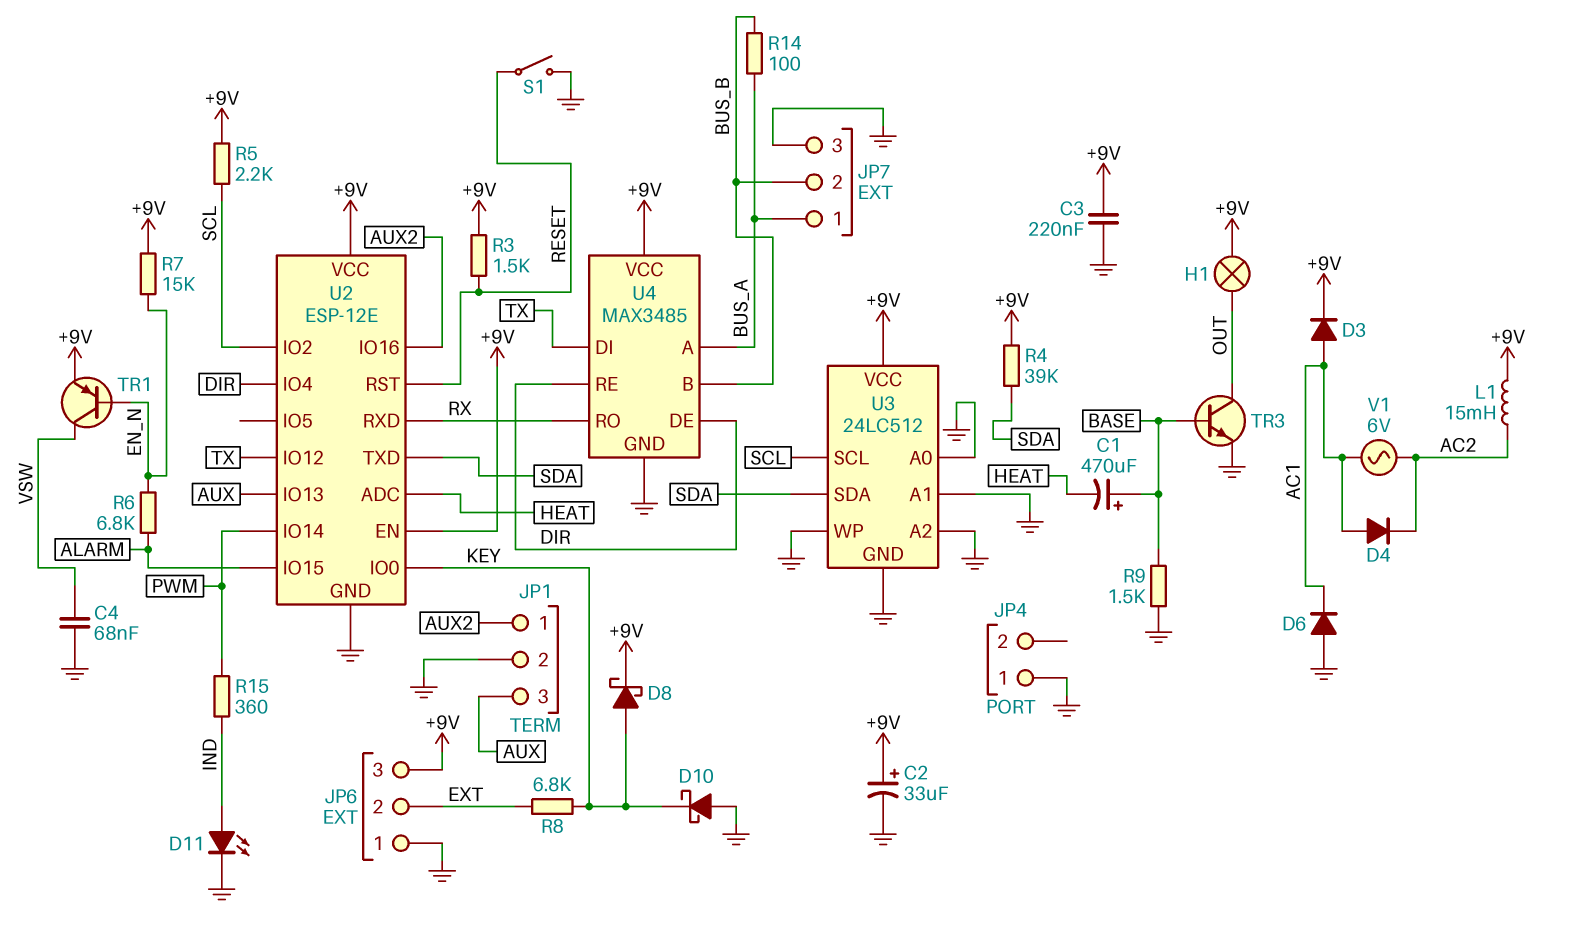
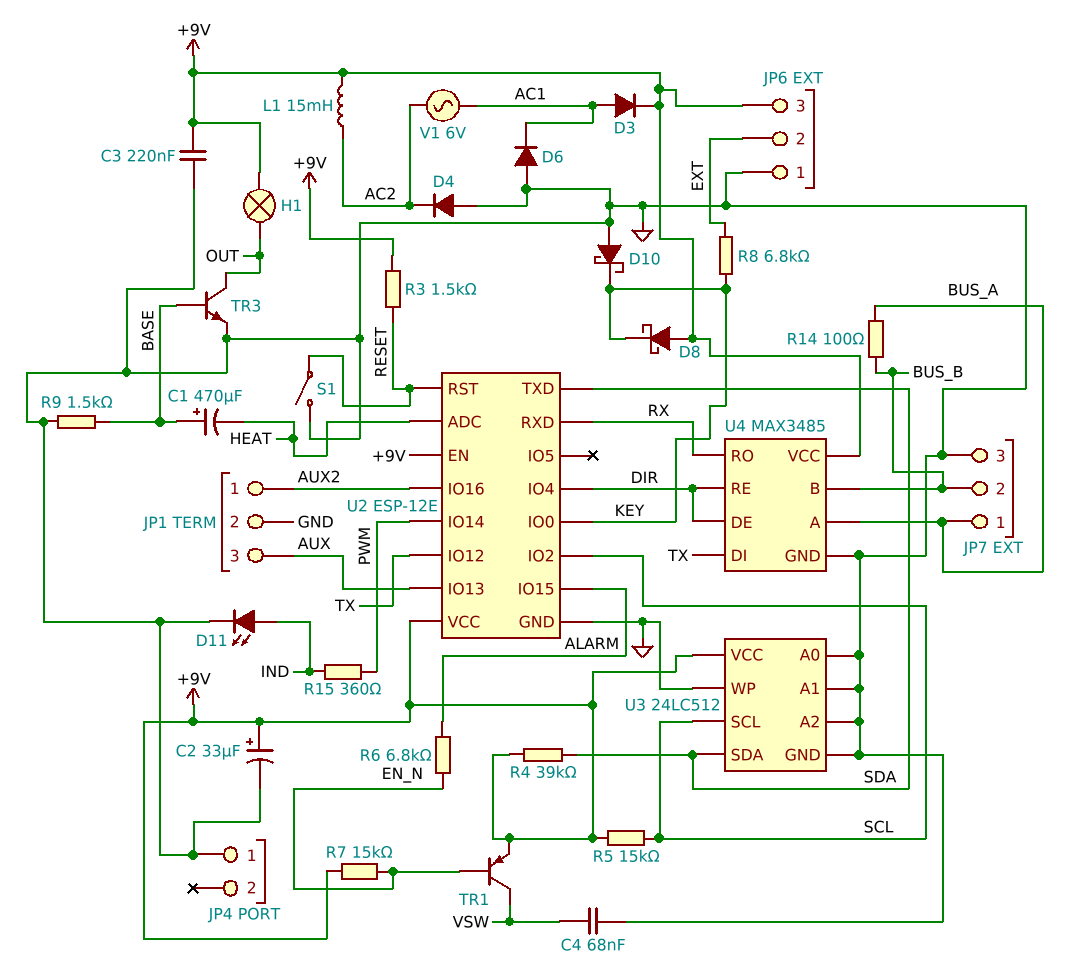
D4: diode (A AC1, K AC2) -> diode (A GND, K AC2)
D8: schottky (A KEY, K +9V) -> schottky (A +9V, K KEY)
R5: 2.2k (+9V, SCL) -> 15k (+9V, SCL)

